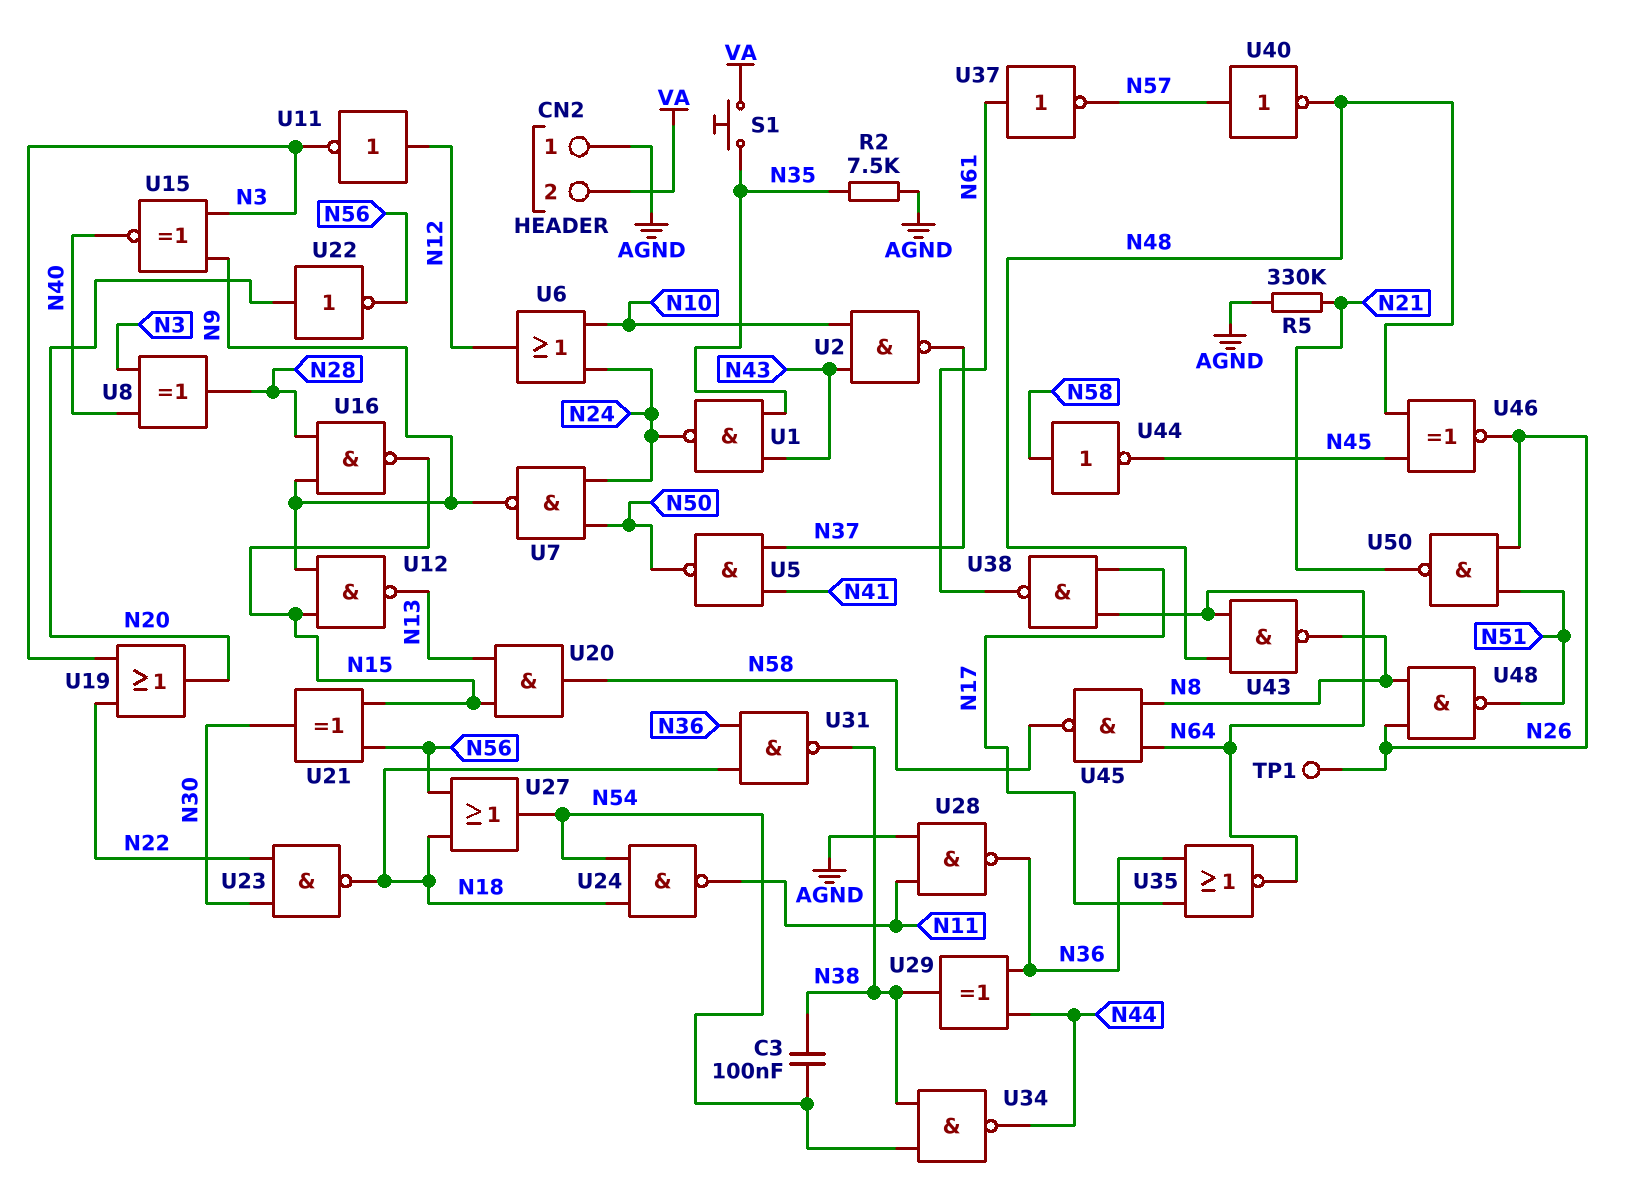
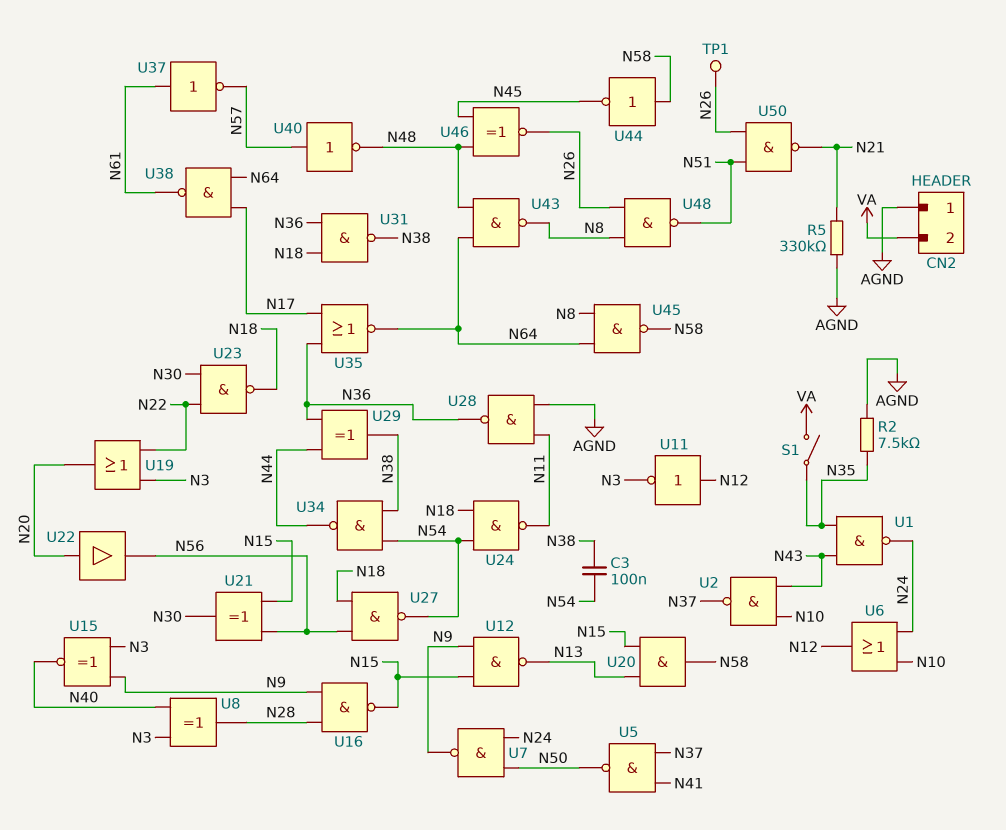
S1: button (N35, VA) -> switch (N35, VA)
U22: NOT (in N20, out N56) -> buffer (in N20, out N56)
U27: OR (in N18, in N56, out N54) -> NAND (in N18, in N56, out N54)

